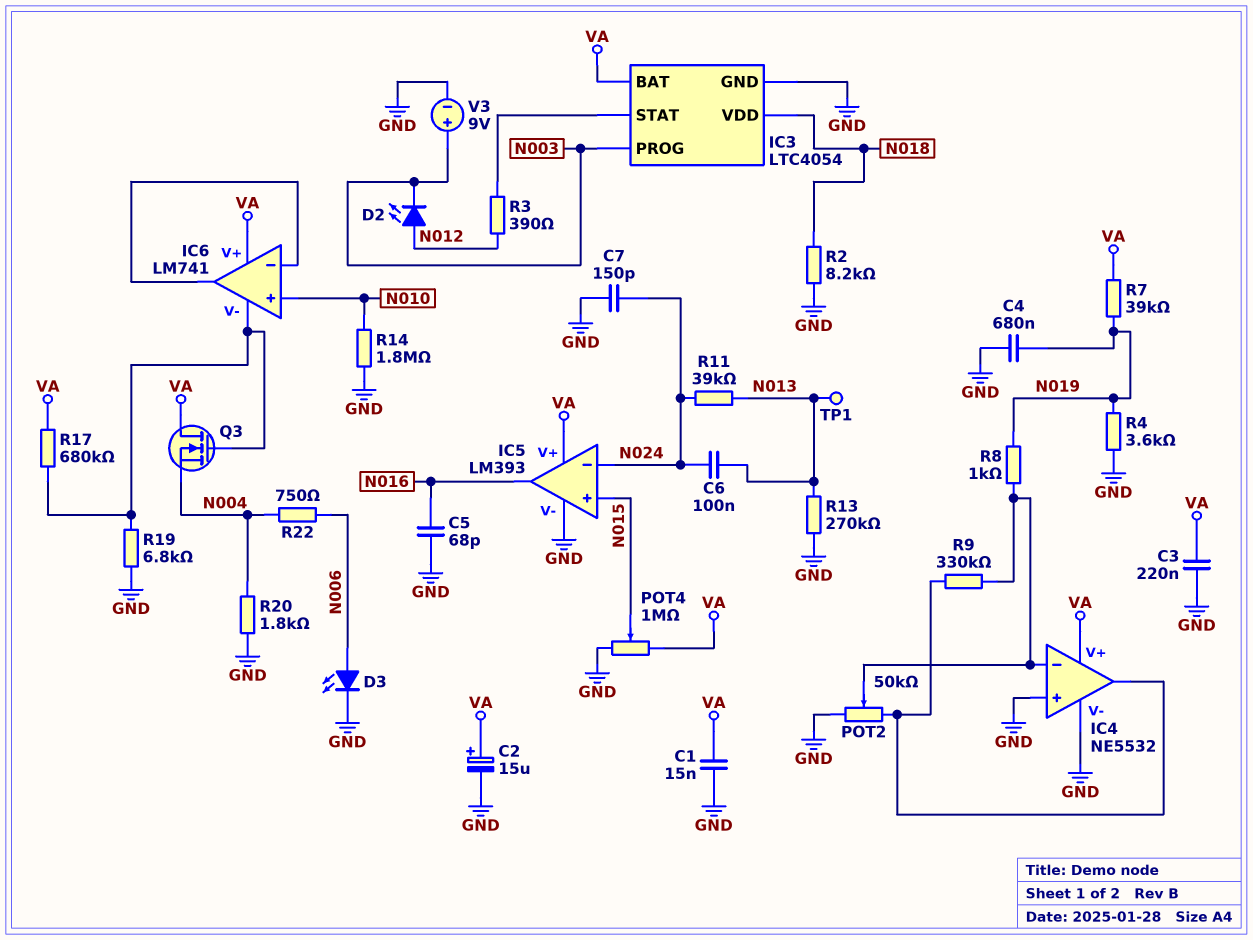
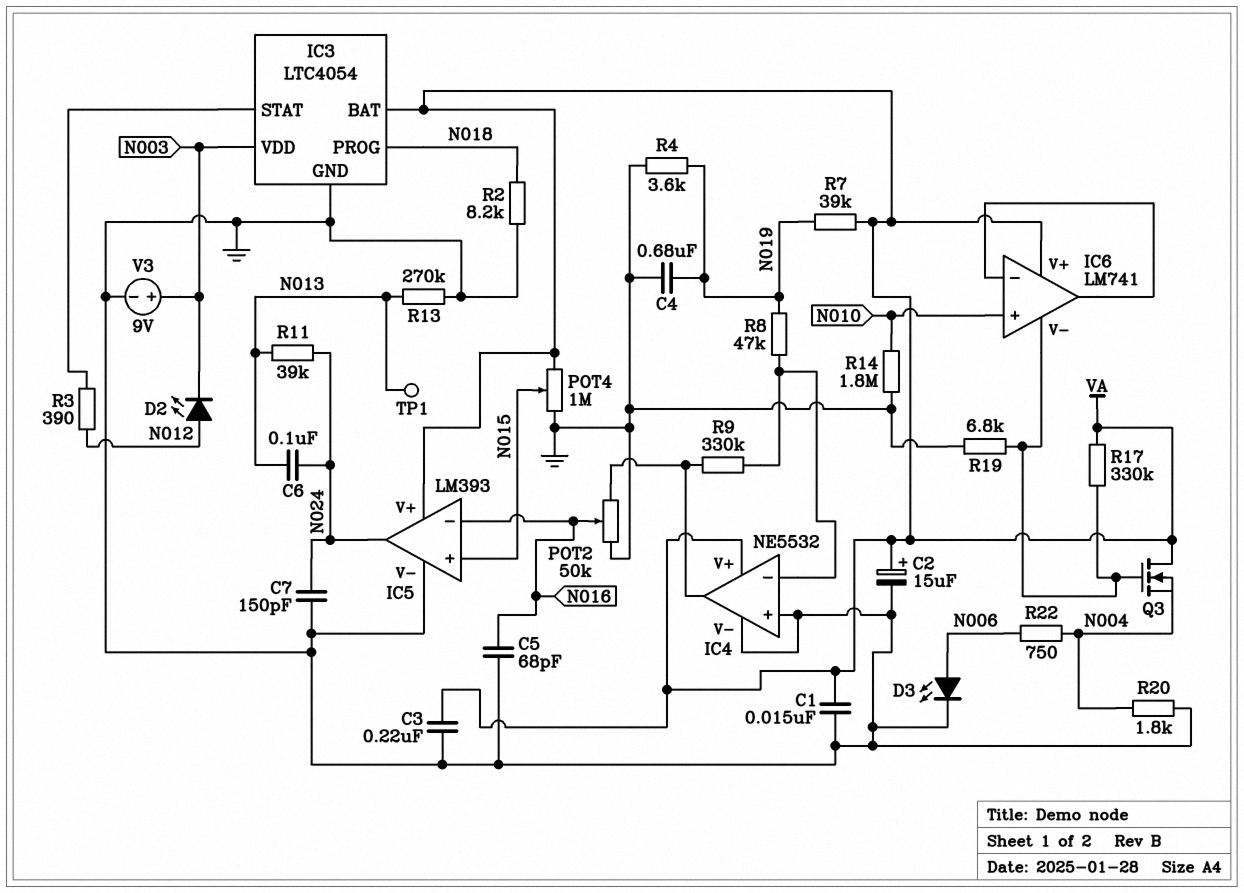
IC3 pin PROG: N003 -> N018
IC3 pin VDD: N018 -> N003
IC5 pin in-: N024 -> N016
IC5 pin out: N016 -> N024
POT2: 50k (GND, IC4/out, wiper IC4/in-) -> 50k (GND, IC4/out, wiper N016)
R8: 1k (IC4/in-, N019) -> 47k (IC4/in-, N019)
R17: 680k (IC6/V-, VA) -> 330k (IC6/V-, VA)

